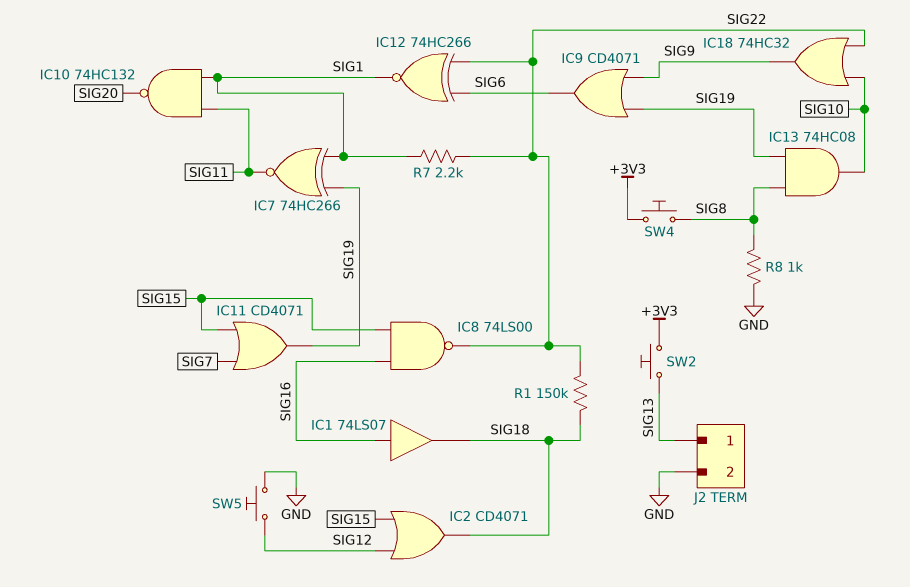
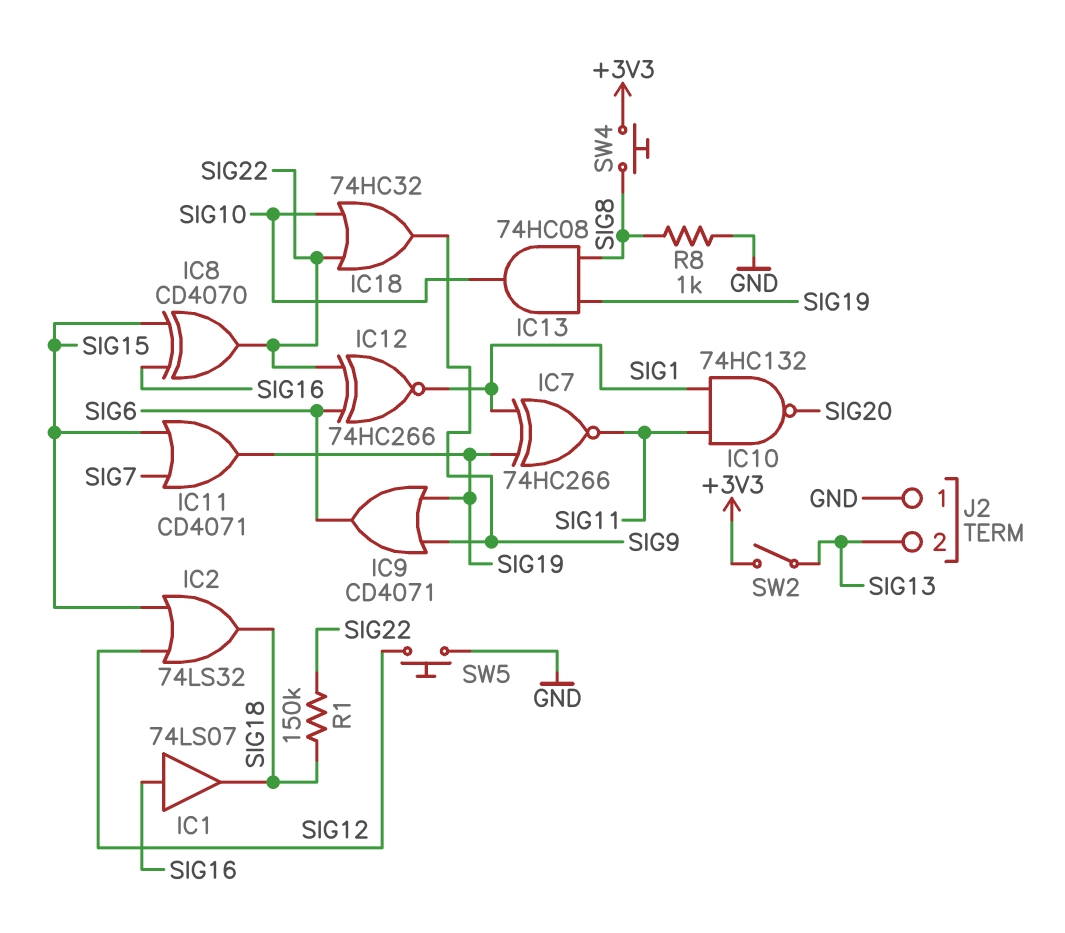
IC2: OR CD4071 (in SIG12, in SIG15, out SIG18) -> OR 74LS32 (in SIG12, in SIG15, out SIG18)
IC8: NAND 74LS00 (in SIG15, in SIG16, out SIG22) -> XOR CD4070 (in SIG15, in SIG16, out SIG22)
J2 pin 1: SIG13 -> GND
J2 pin 2: GND -> SIG13
R7: 2.2k (SIG1, SIG22) -> none
SW2: button (+3V3, SIG13) -> switch (+3V3, SIG13)

